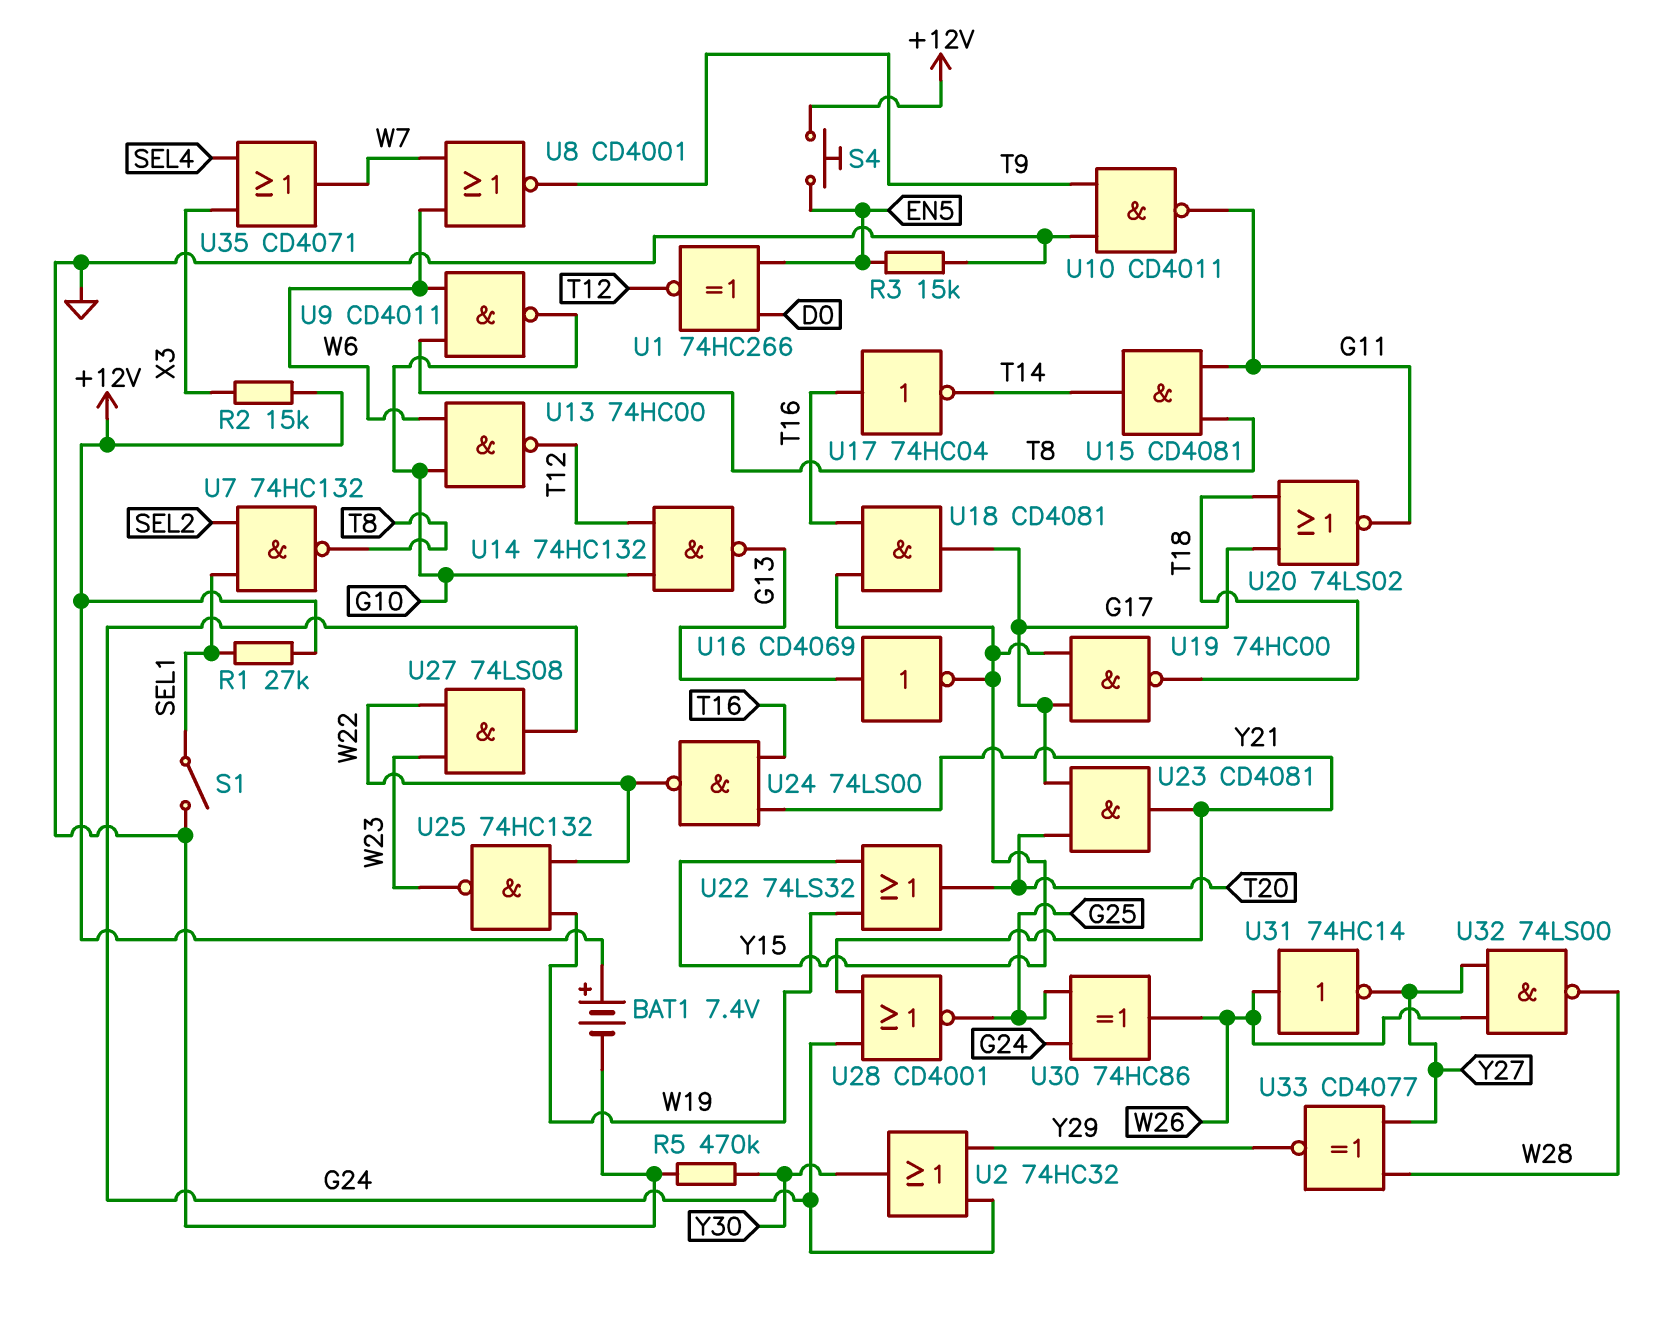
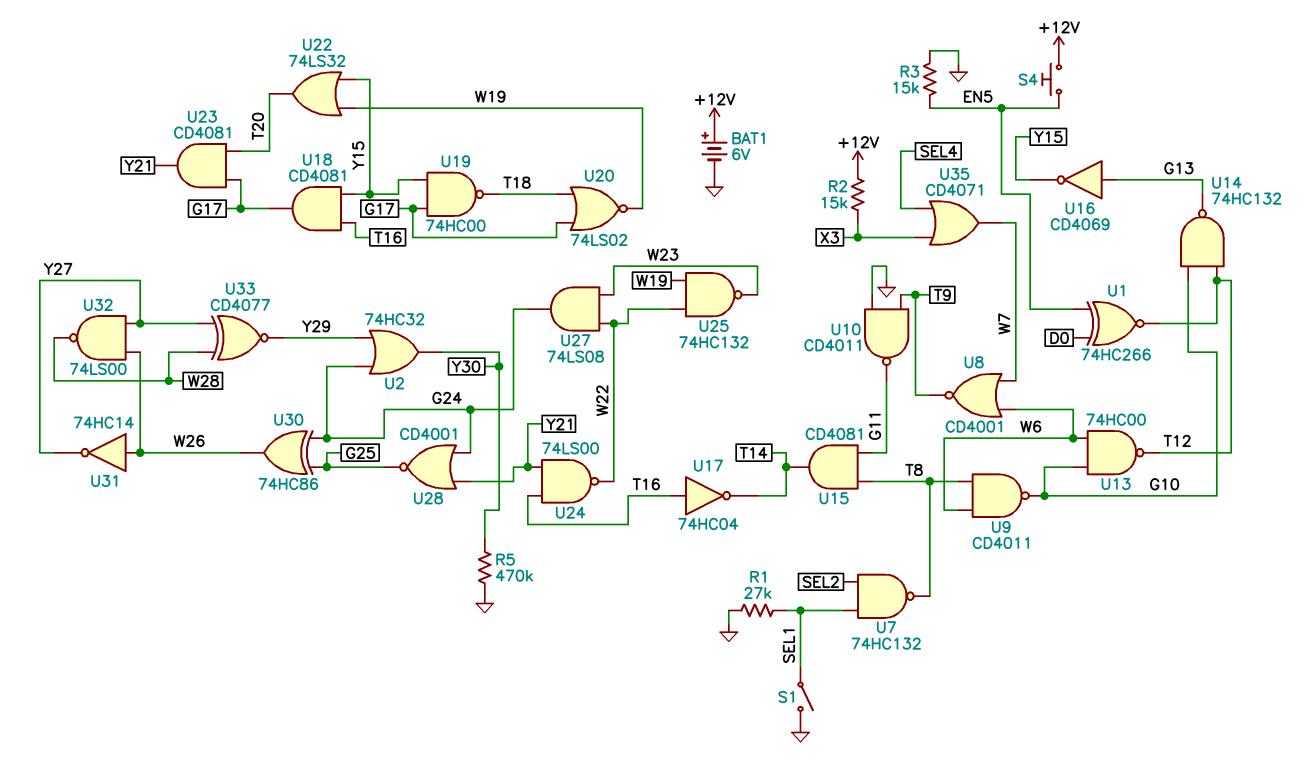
BAT1: 7.4V (plus +12V, minus GND) -> 6V (plus +12V, minus GND)
R1: 27k (+12V, SEL1) -> 27k (GND, SEL1)
U20: NOR 74LS02 (in G17, in T18, out G11) -> NOR 74LS02 (in G17, in T18, out W19)

